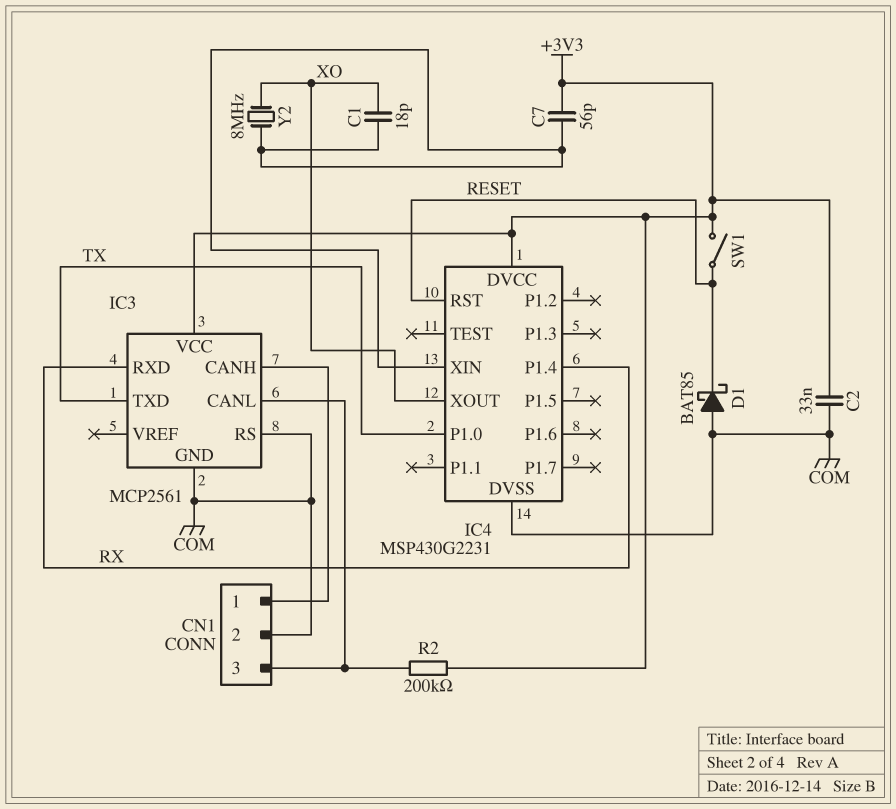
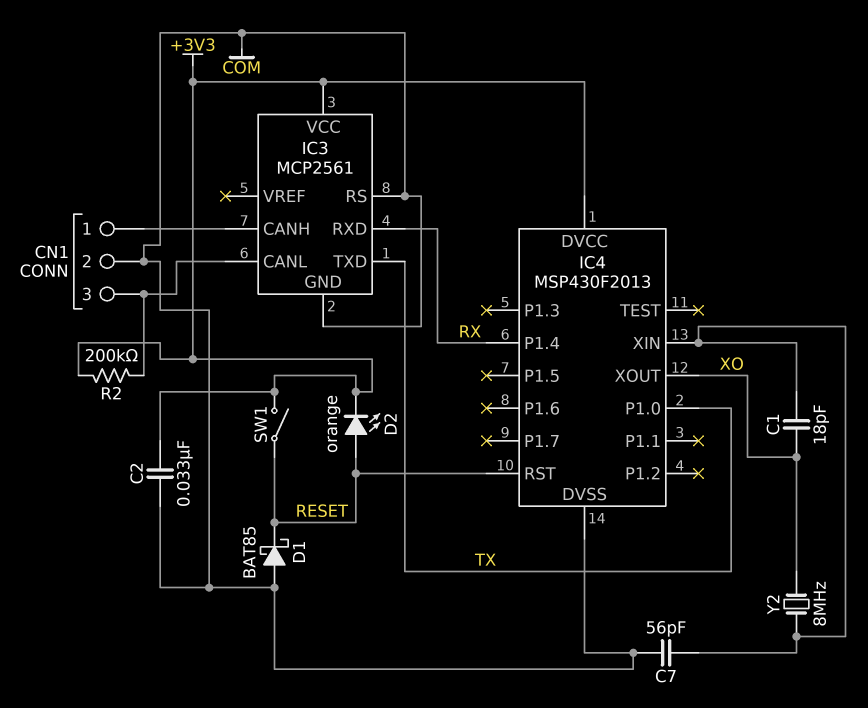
C7: 56pF (+3V3, IC4/XIN) -> 56pF (COM, IC4/XIN)
D2: none -> LED orange (A RESET, K +3V3)
IC4: MSP430G2231 -> MSP430F2013

